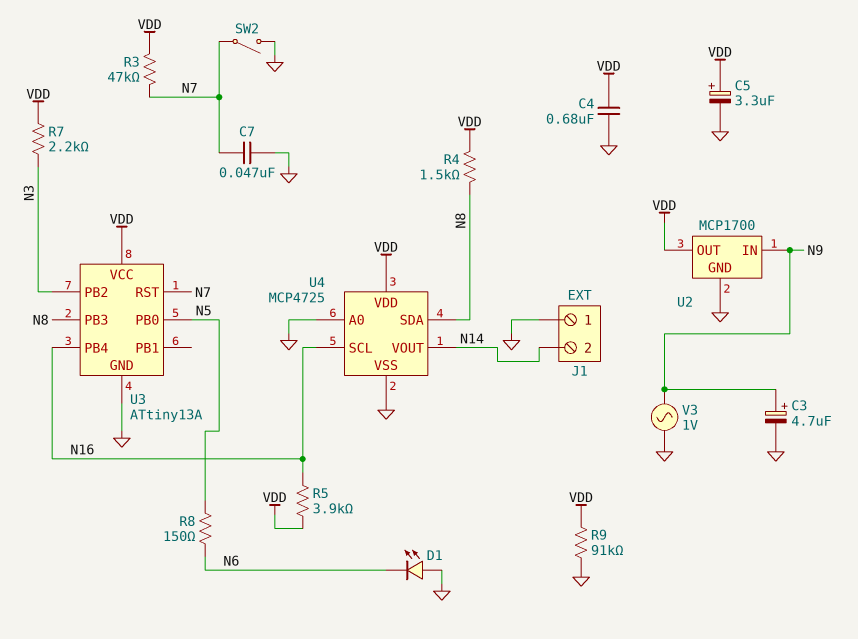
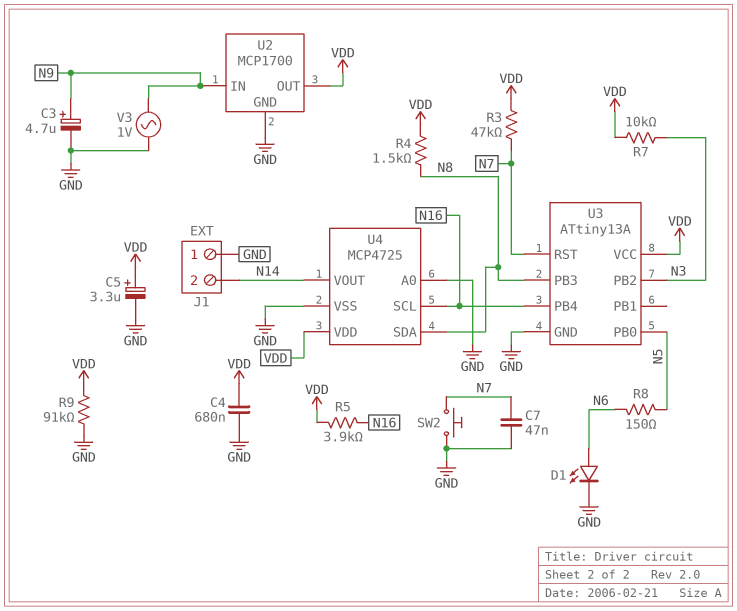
D1: LED (A GND, K N6) -> LED (A N6, K GND)
R7: 2.2k (N3, VDD) -> 10k (N3, VDD)
SW2: switch (GND, N7) -> button (GND, N7)

